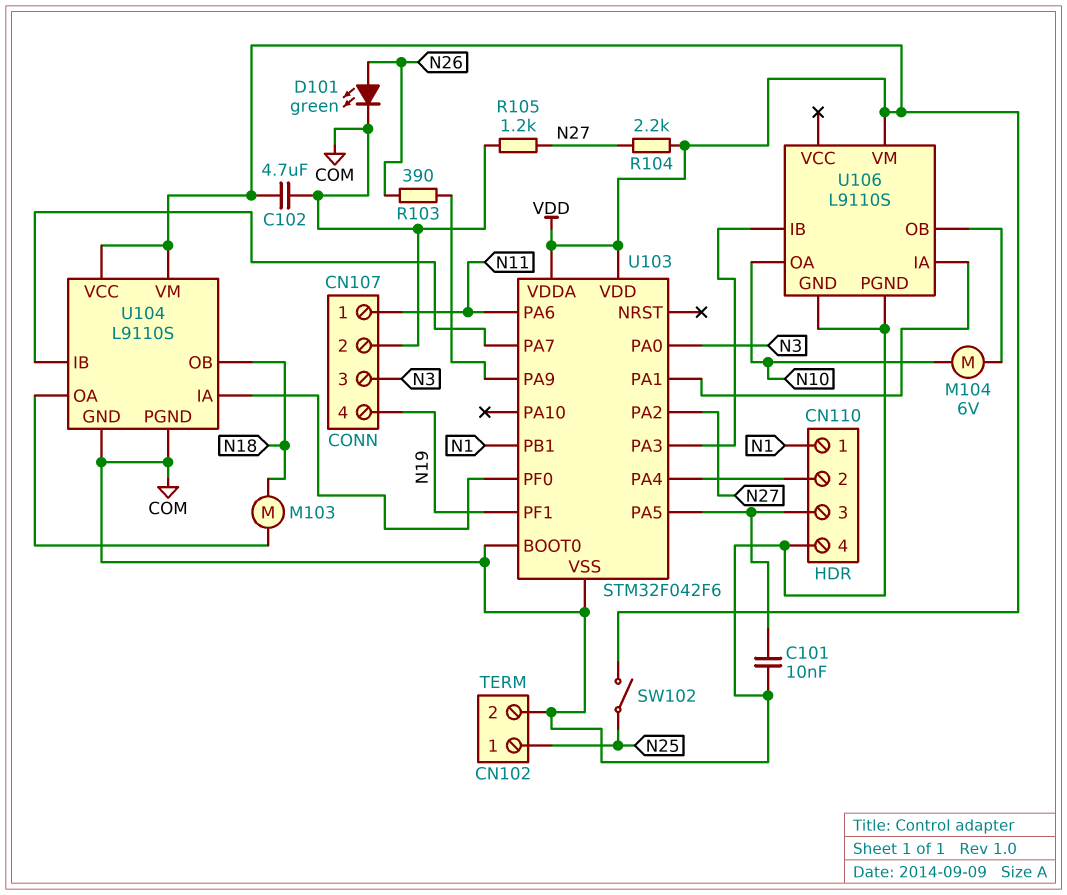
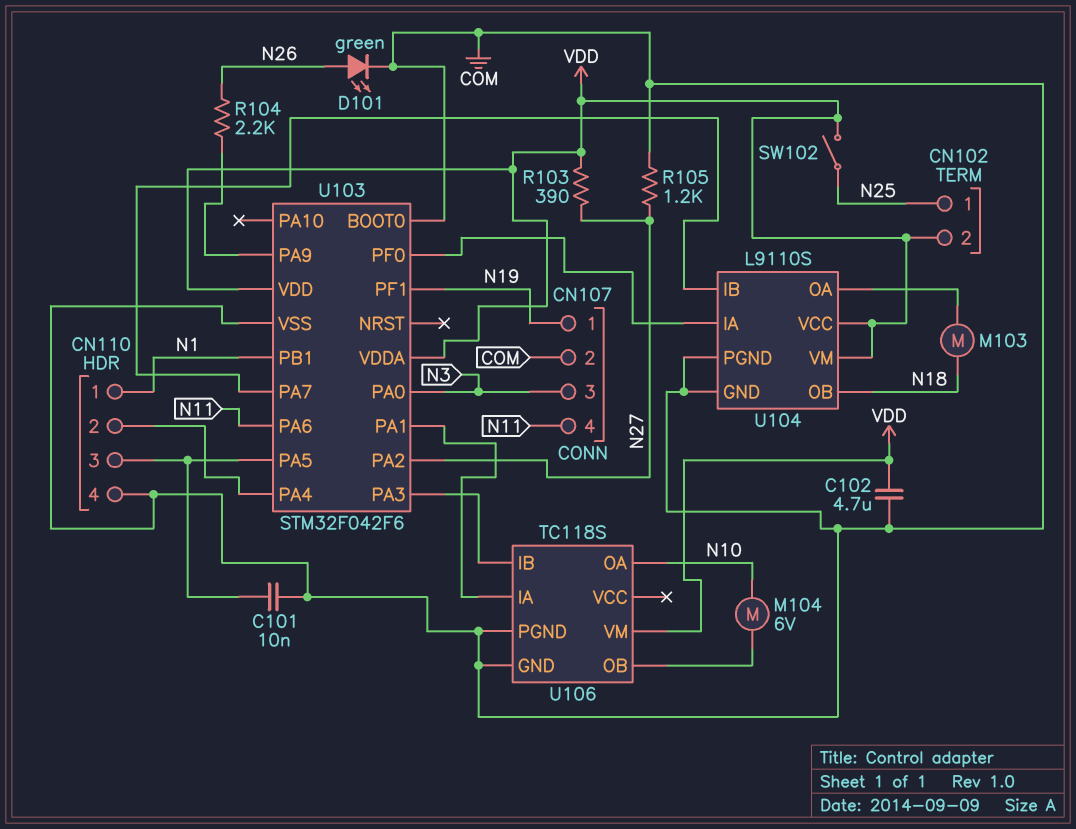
CN102 pin 2: COM -> VDD
CN107 pin 1: N11 -> N19
CN107 pin 4: N19 -> N11
R103: 390 (N26, U103/PA9) -> 390 (N27, VDD)
R104: 2.2k (N27, VDD) -> 2.2k (N26, U103/PA9)
U106: L9110S -> TC118S

